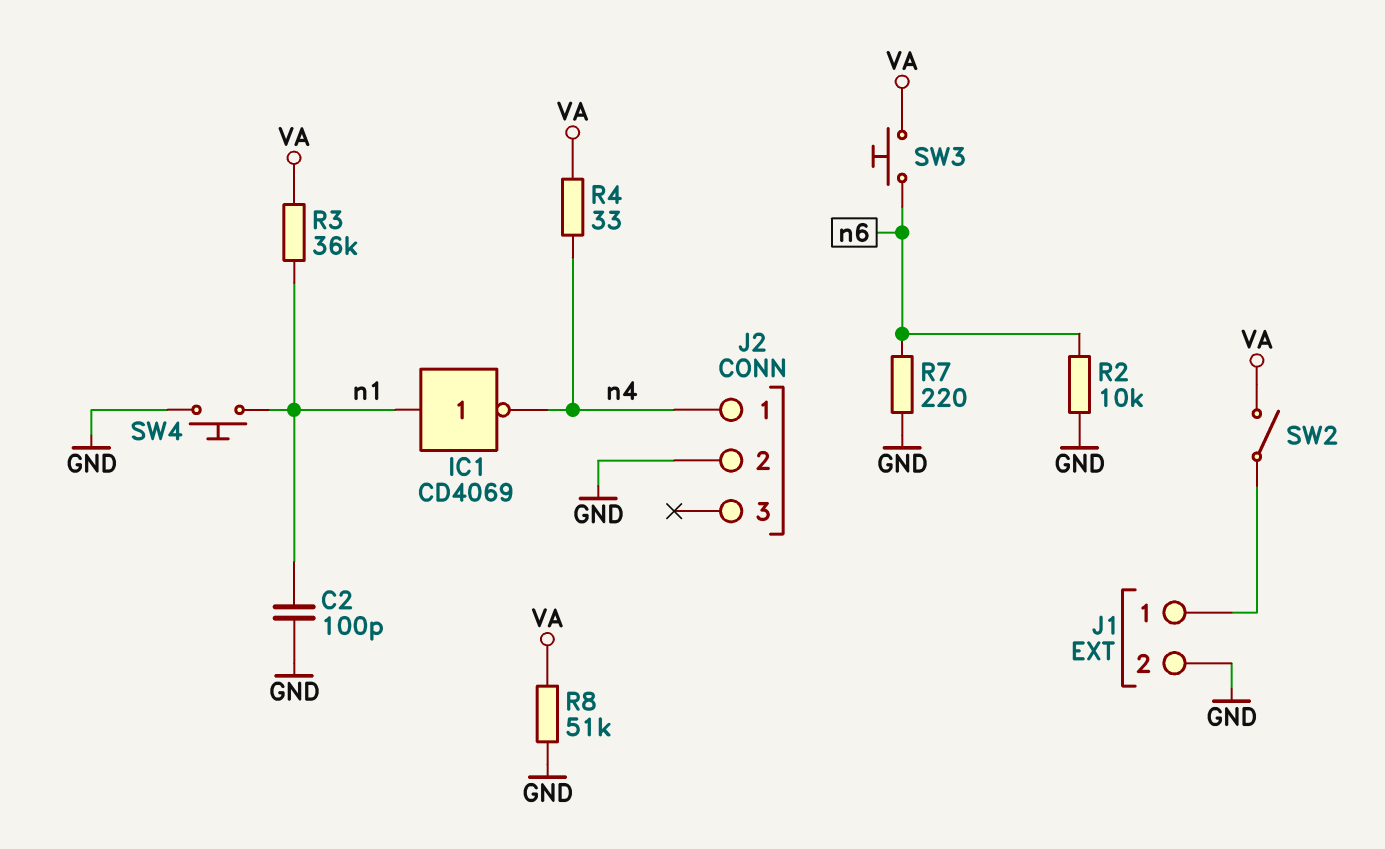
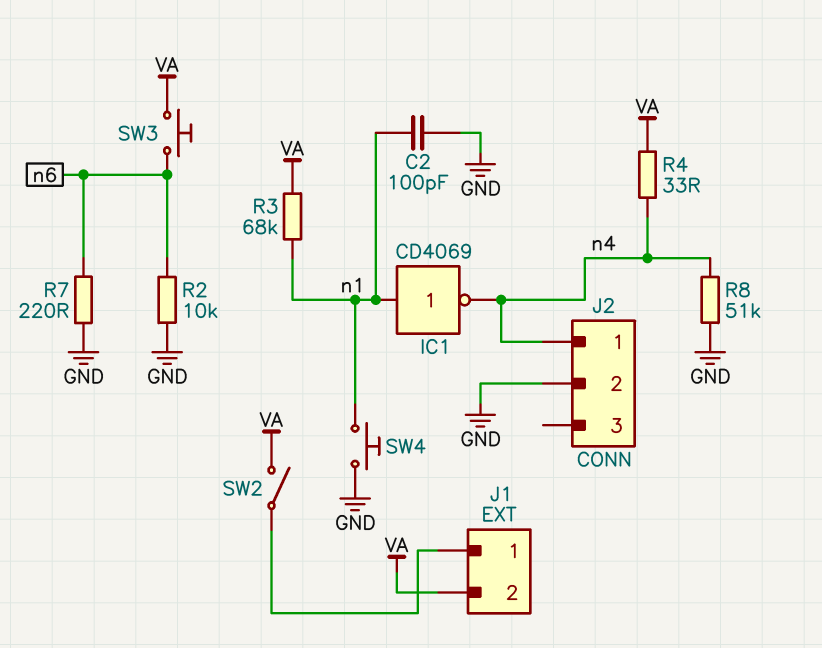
J1 pin 2: GND -> VA
R3: 36k (VA, n1) -> 68k (VA, n1)
R8: 51k (GND, VA) -> 51k (GND, n4)

